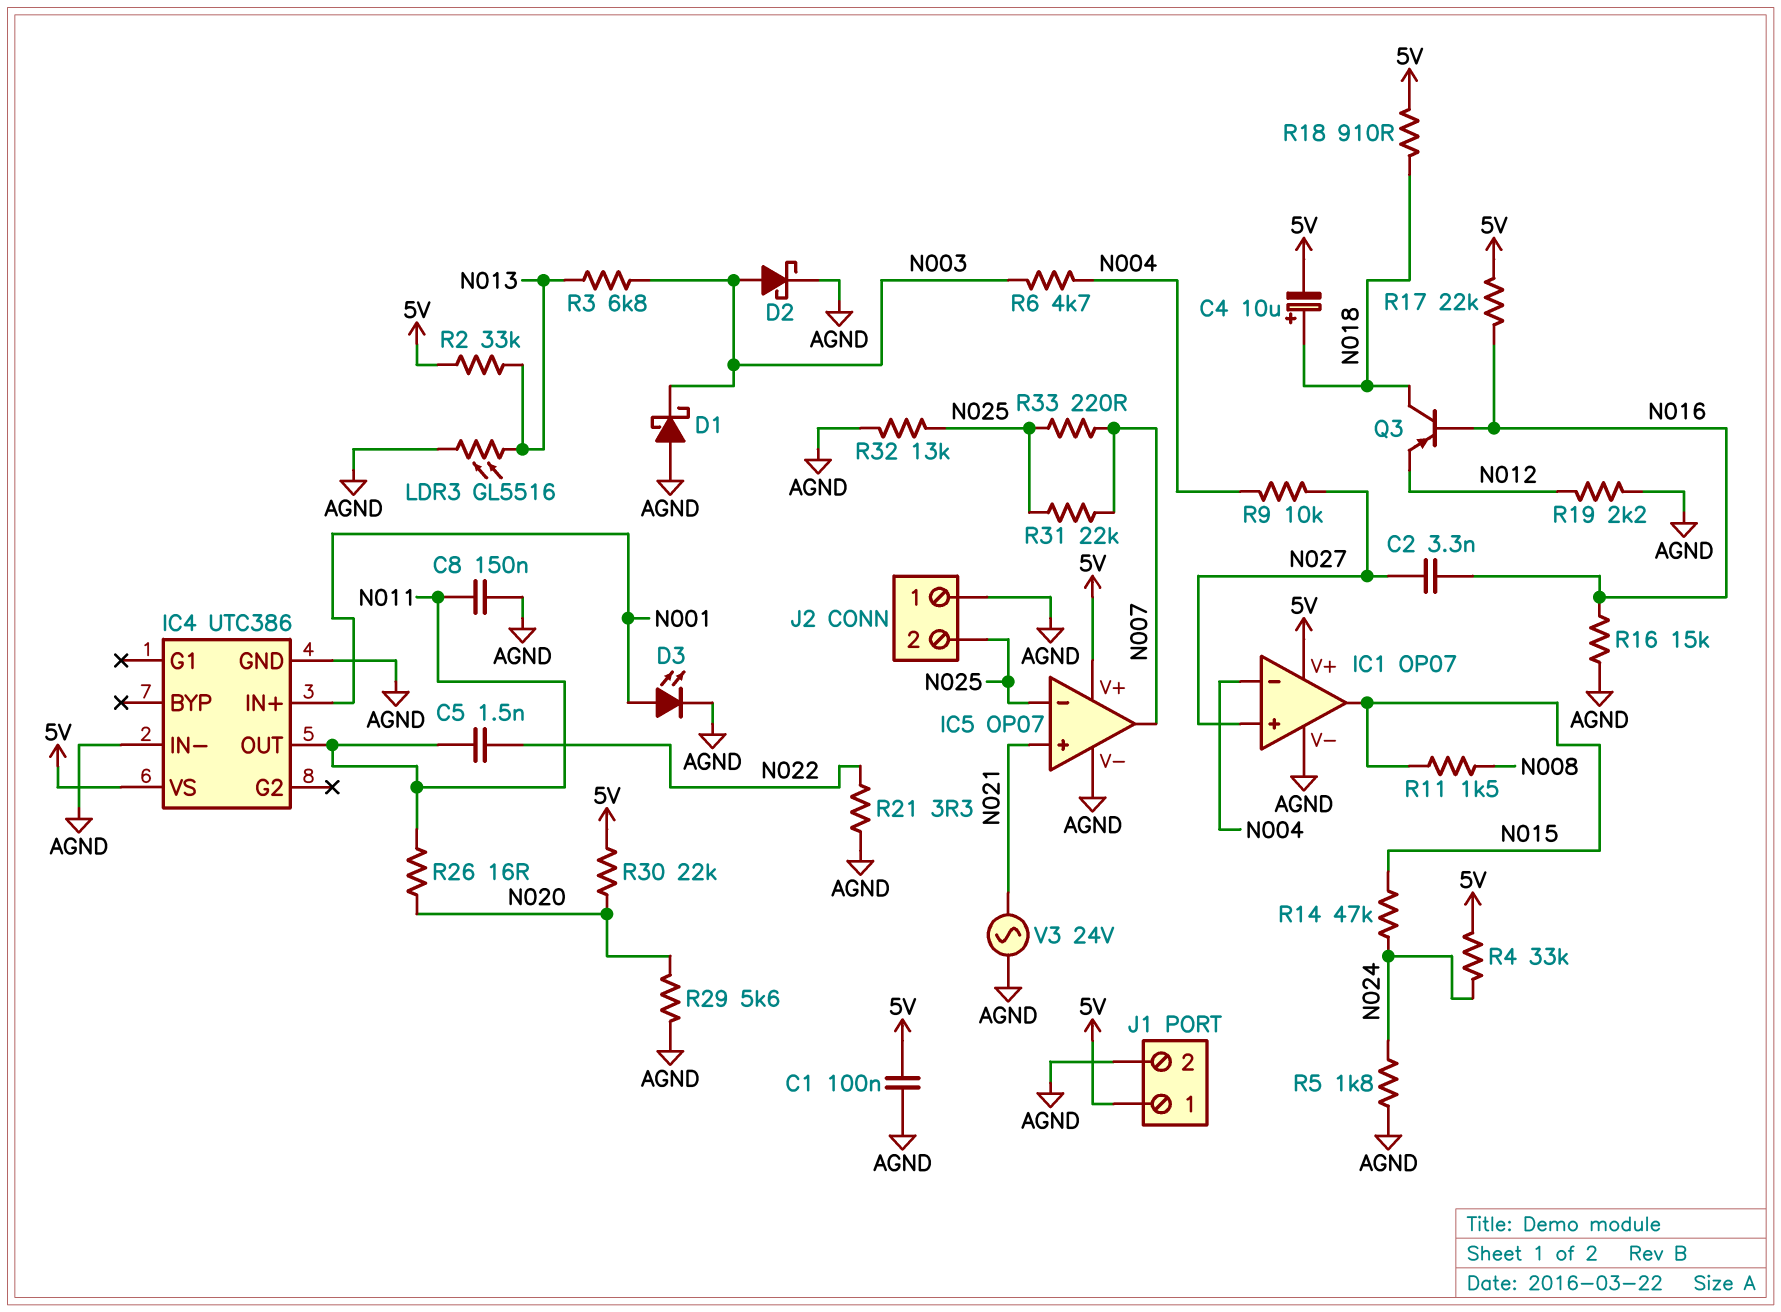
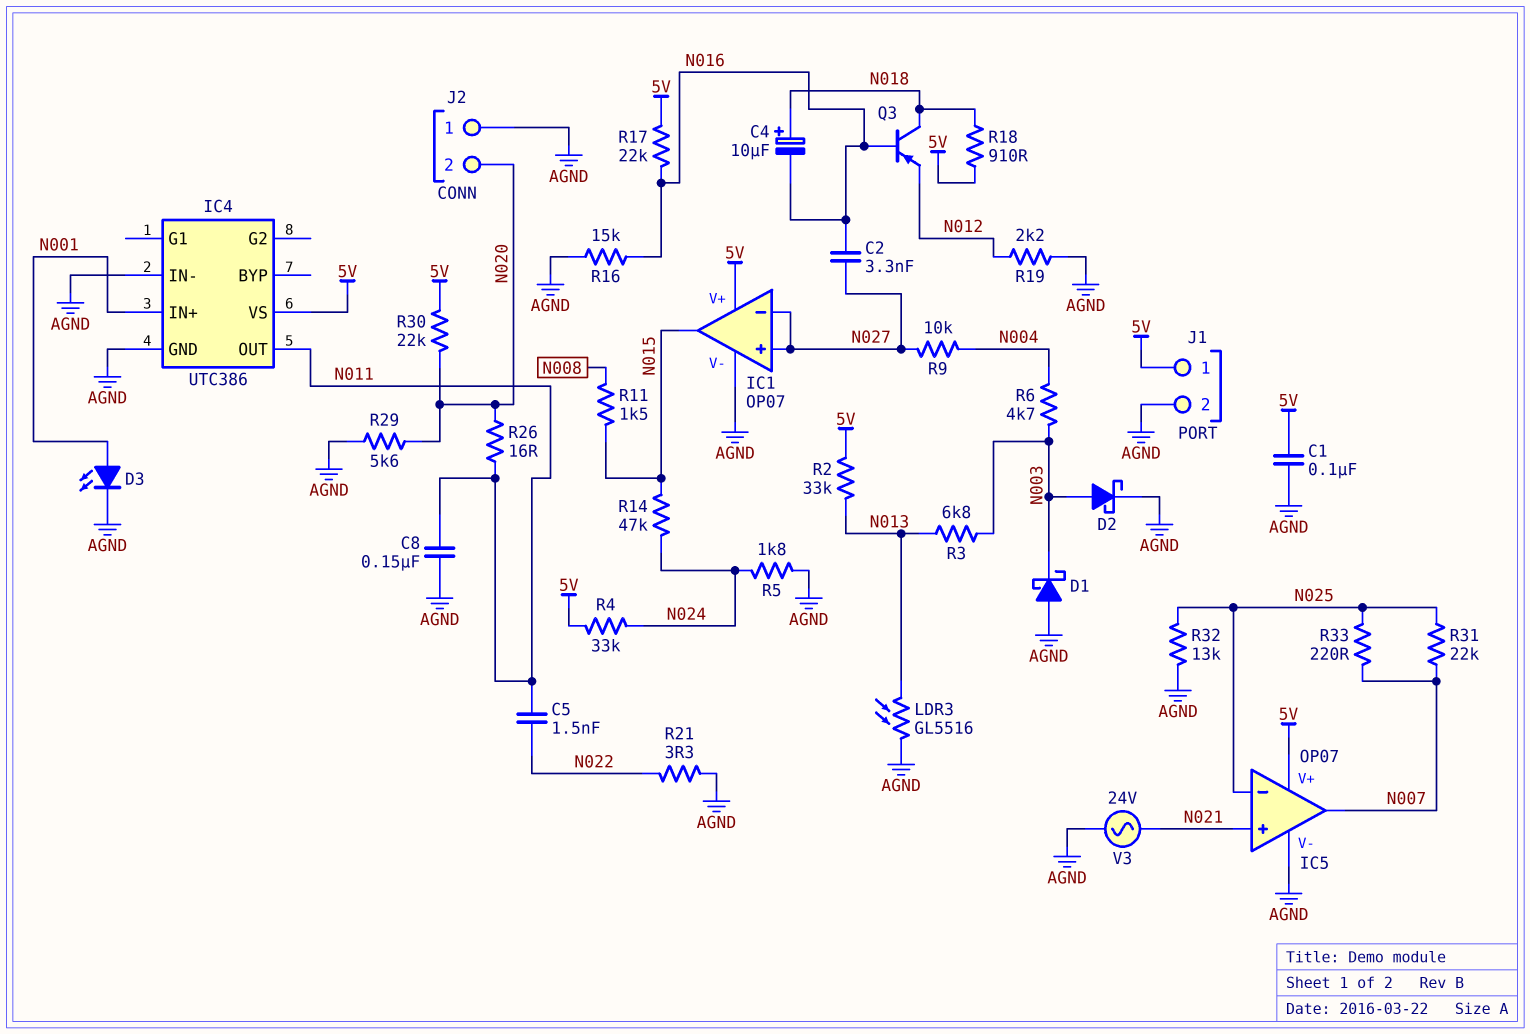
C4: 10uF (plus N018, minus 5V) -> 10uF (plus N018, minus N016)
IC1 pin in-: N004 -> N027
J2 pin 2: N025 -> N020

